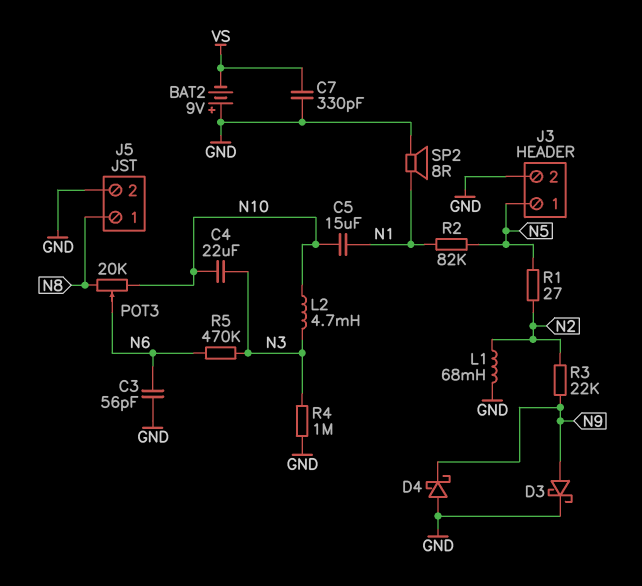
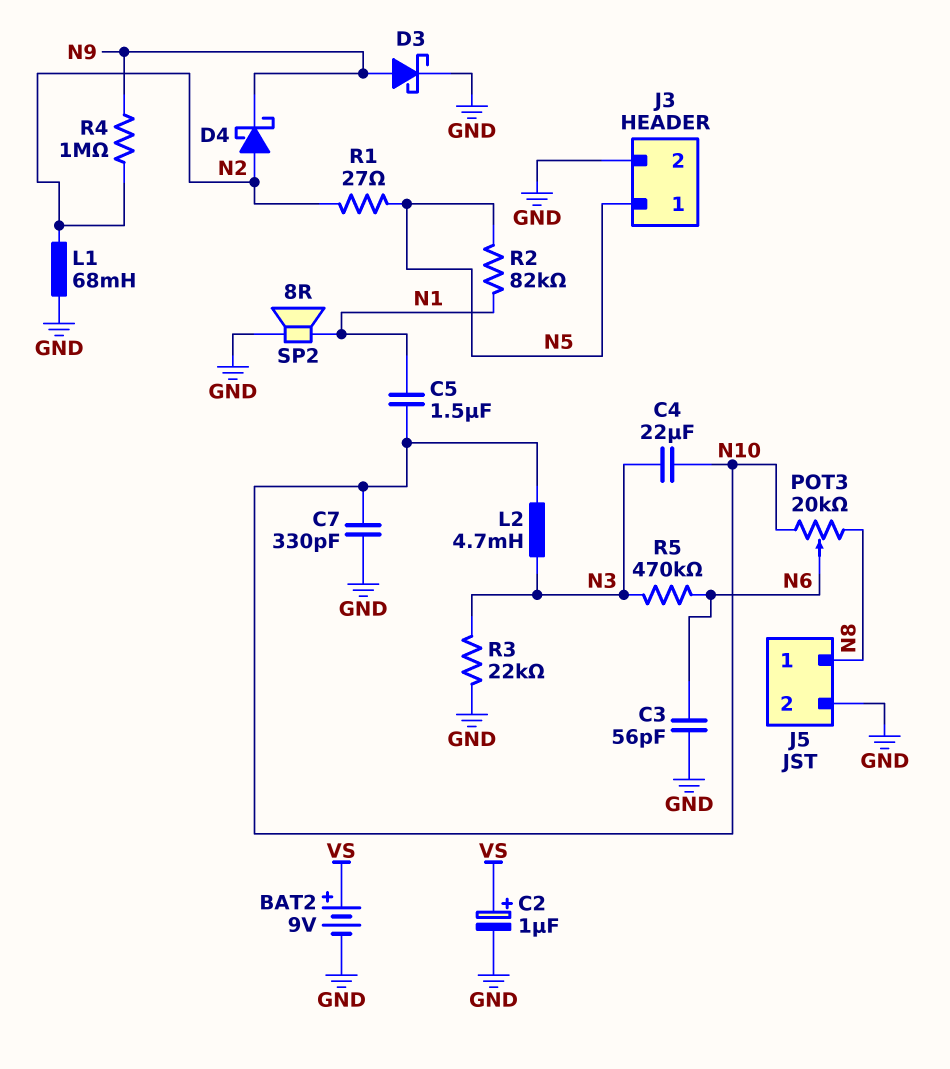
BAT2: 9V (plus GND, minus VS) -> 9V (plus VS, minus GND)
C2: none -> 1uF (plus VS, minus GND)
C5: 15uF (N1, N10) -> 1.5uF (N1, N10)
C7: 330pF (GND, VS) -> 330pF (GND, N10)
D4: schottky (A GND, K N9) -> schottky (A N2, K N9)
R3: 22k (N2, N9) -> 22k (GND, N3)
R4: 1M (GND, N3) -> 1M (N2, N9)

